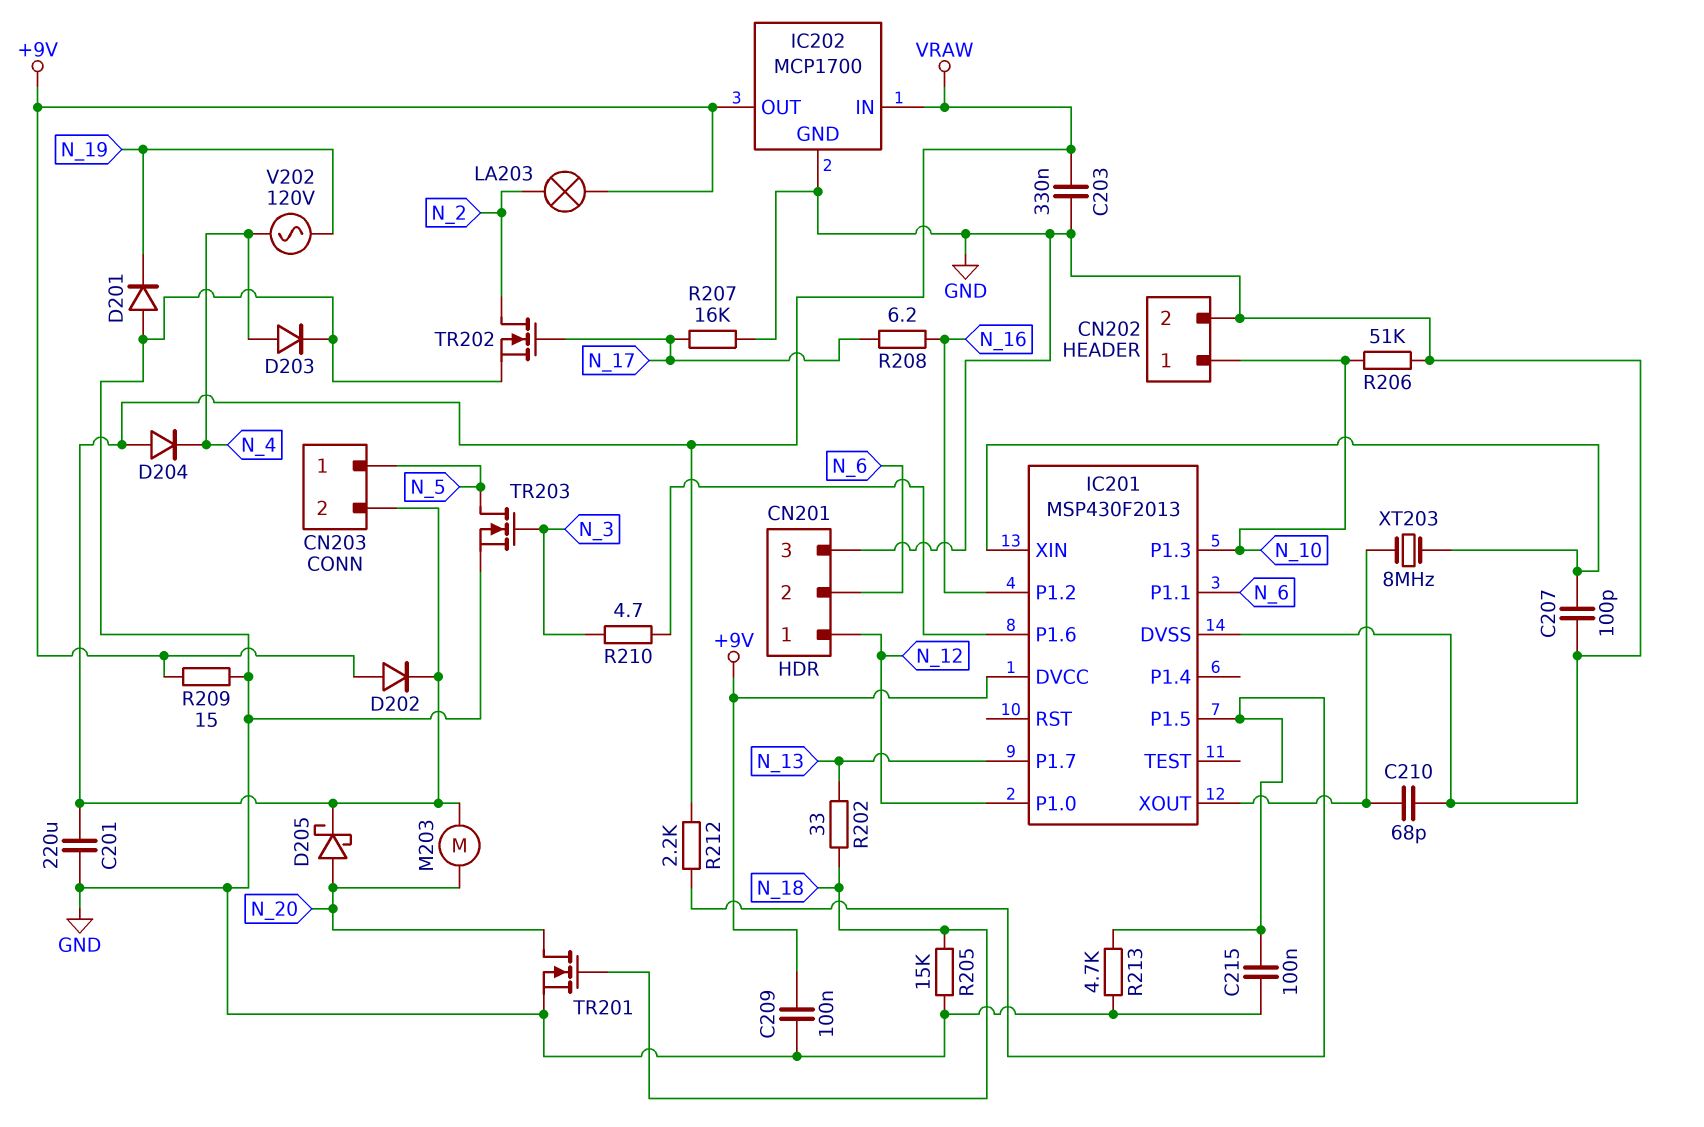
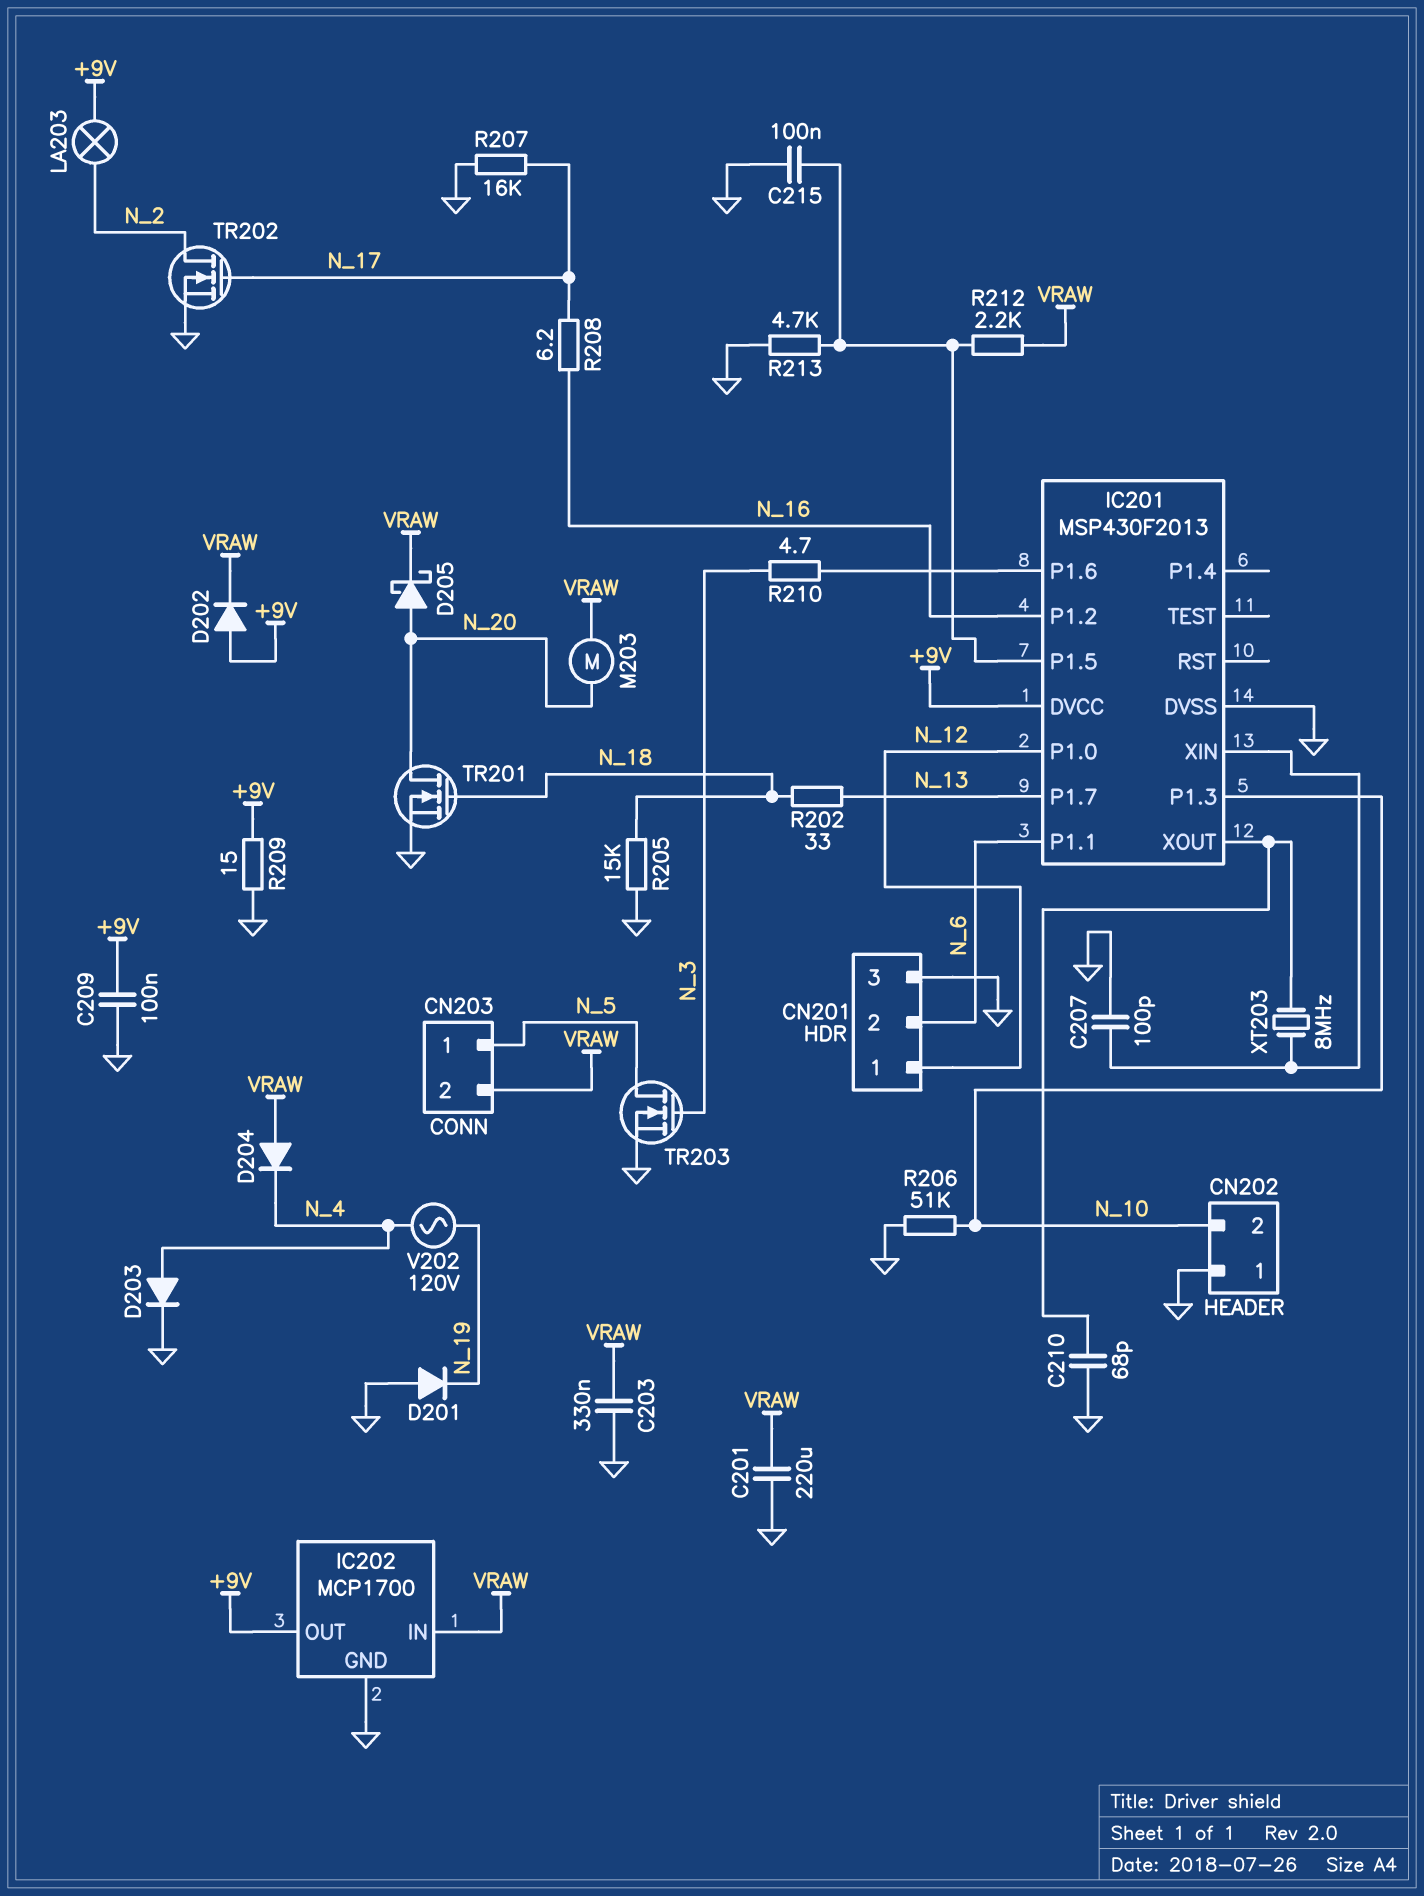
CN202 pin 1: N_10 -> GND
CN202 pin 2: GND -> N_10

